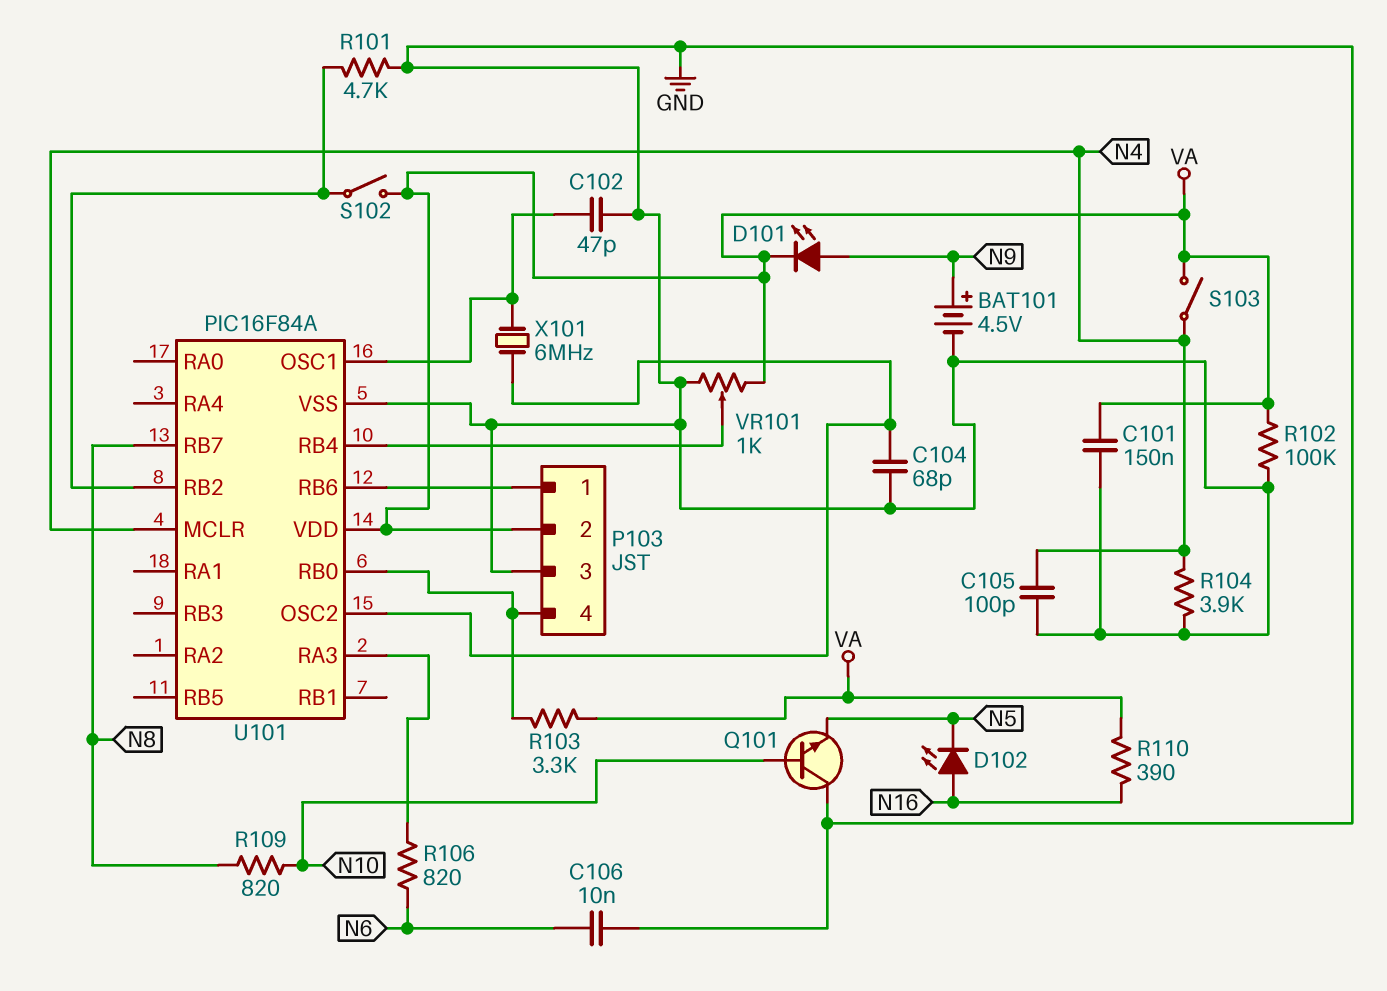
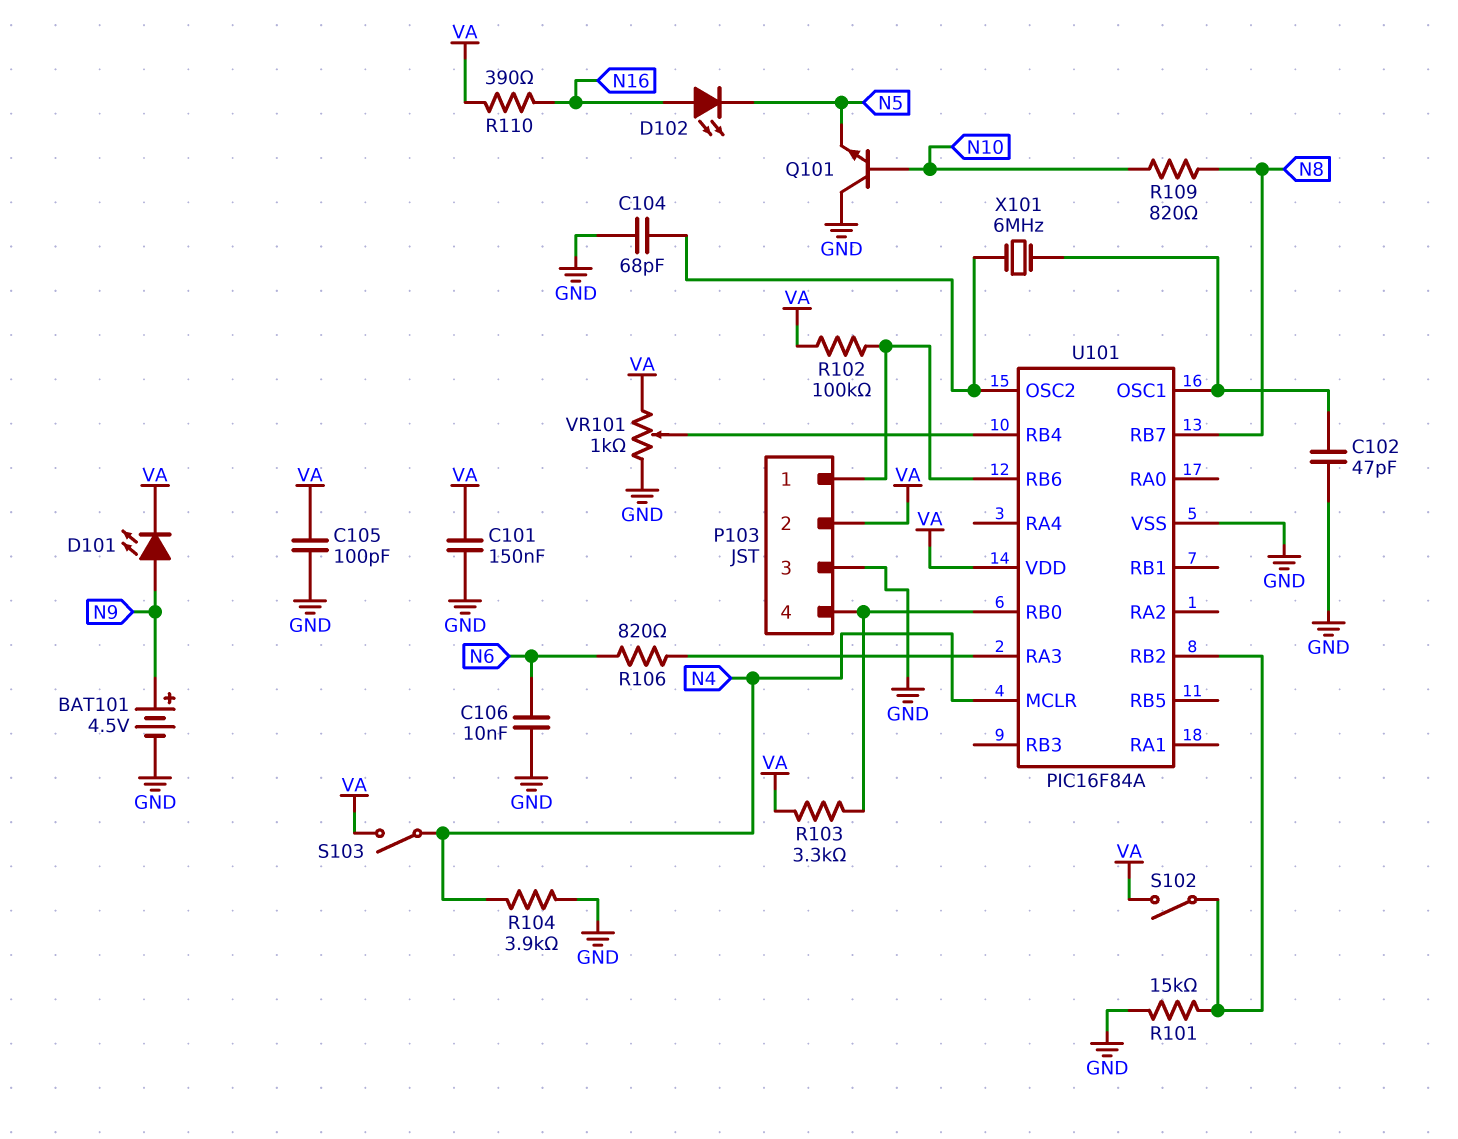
C105: 100pF (GND, N4) -> 100pF (GND, VA)
R101: 4.7k (GND, U101/RB2) -> 15k (GND, U101/RB2)
R102: 100k (GND, VA) -> 100k (P103/1, VA)

